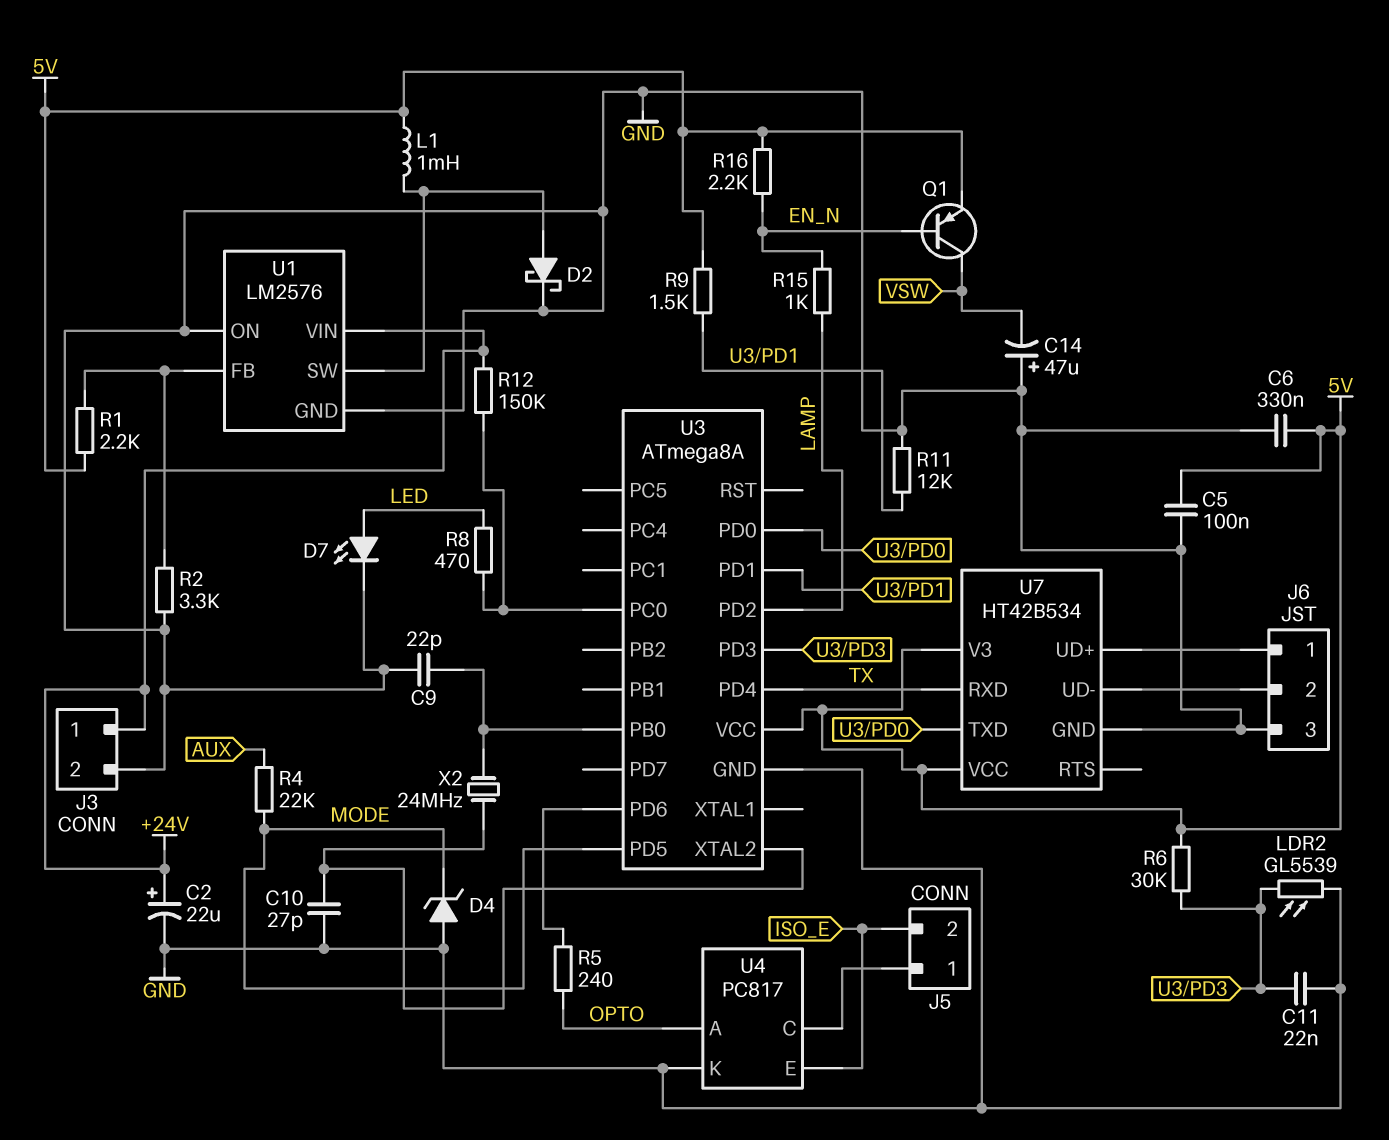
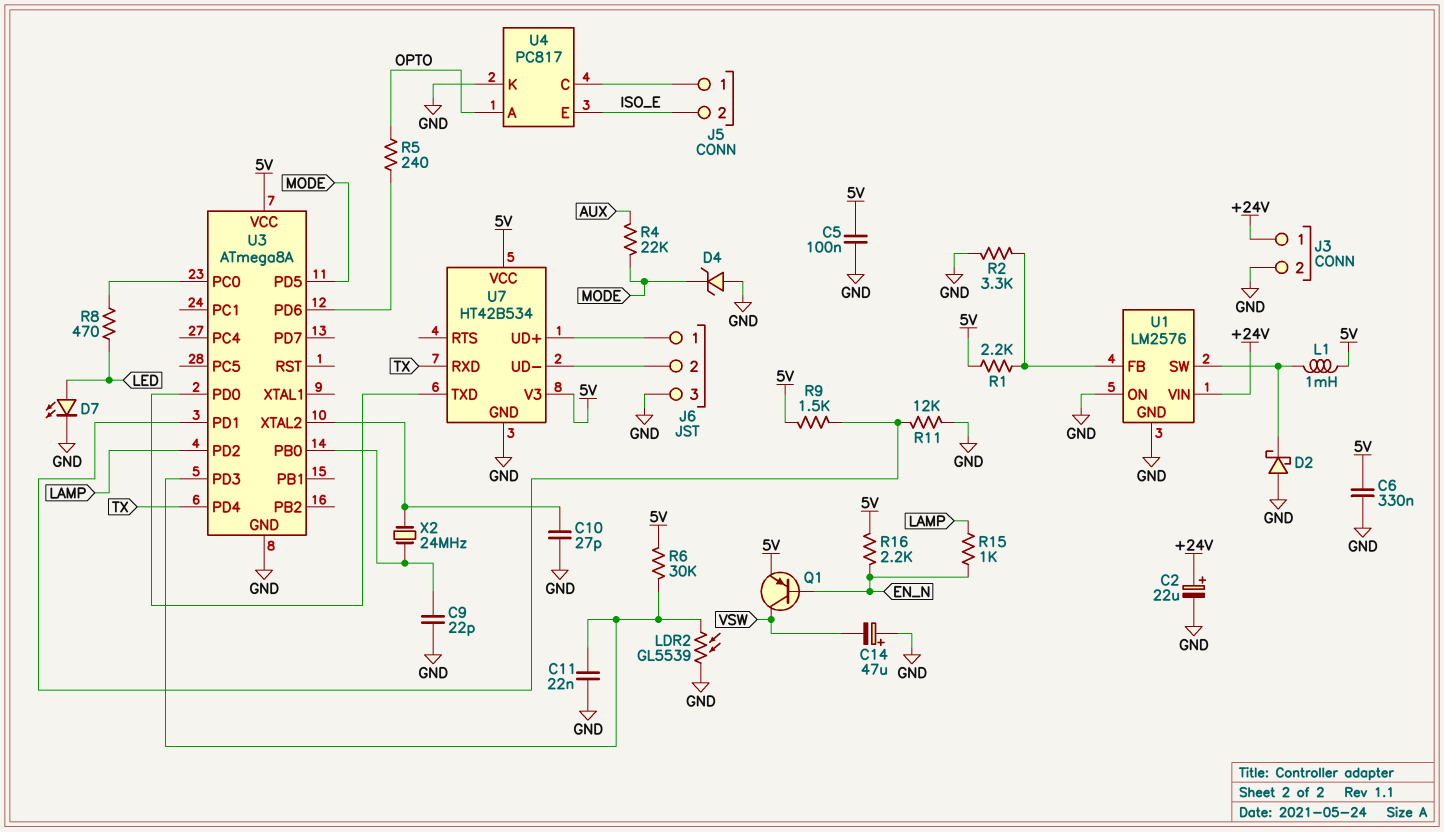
D2: schottky (A U1/SW, K GND) -> schottky (A GND, K U1/SW)
R12: 150k (+24V, U3/PC0) -> none

